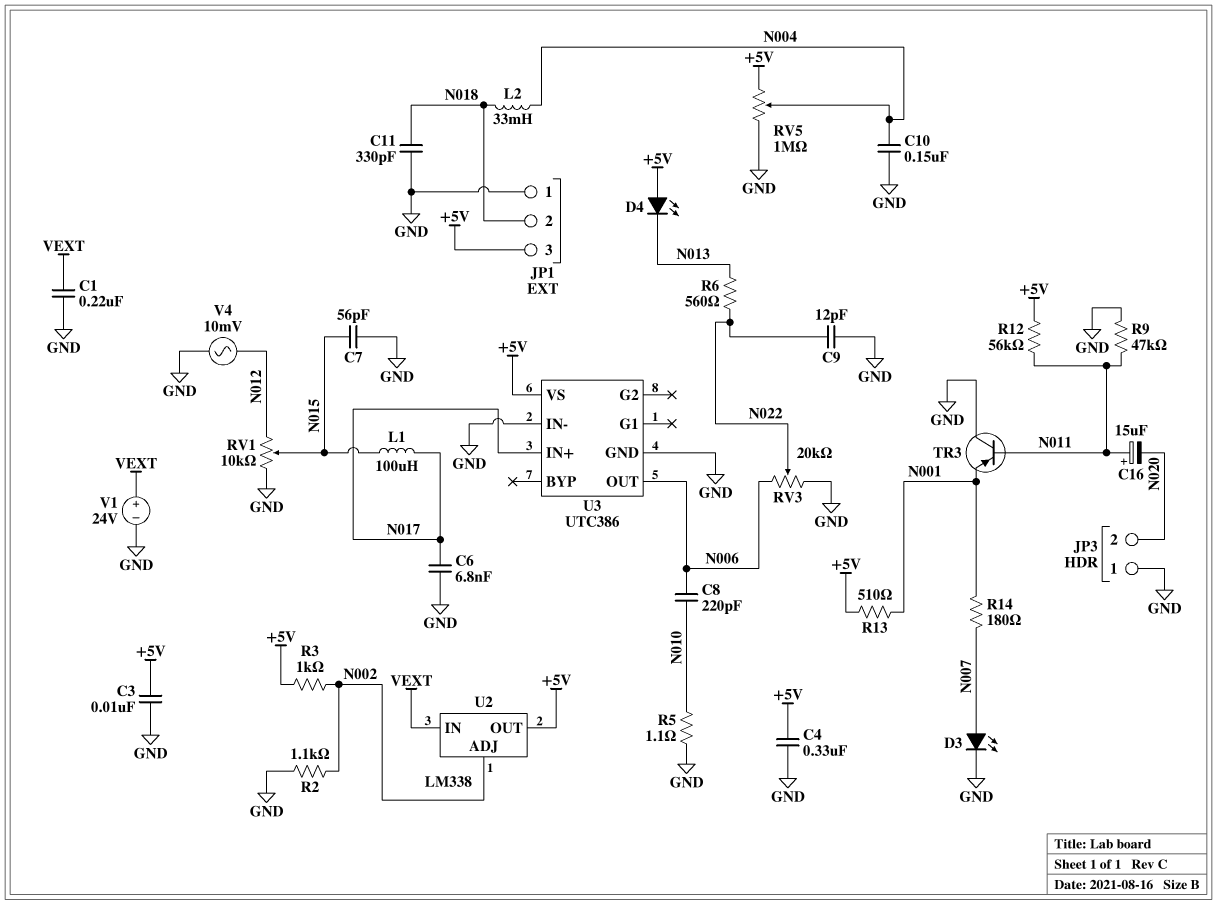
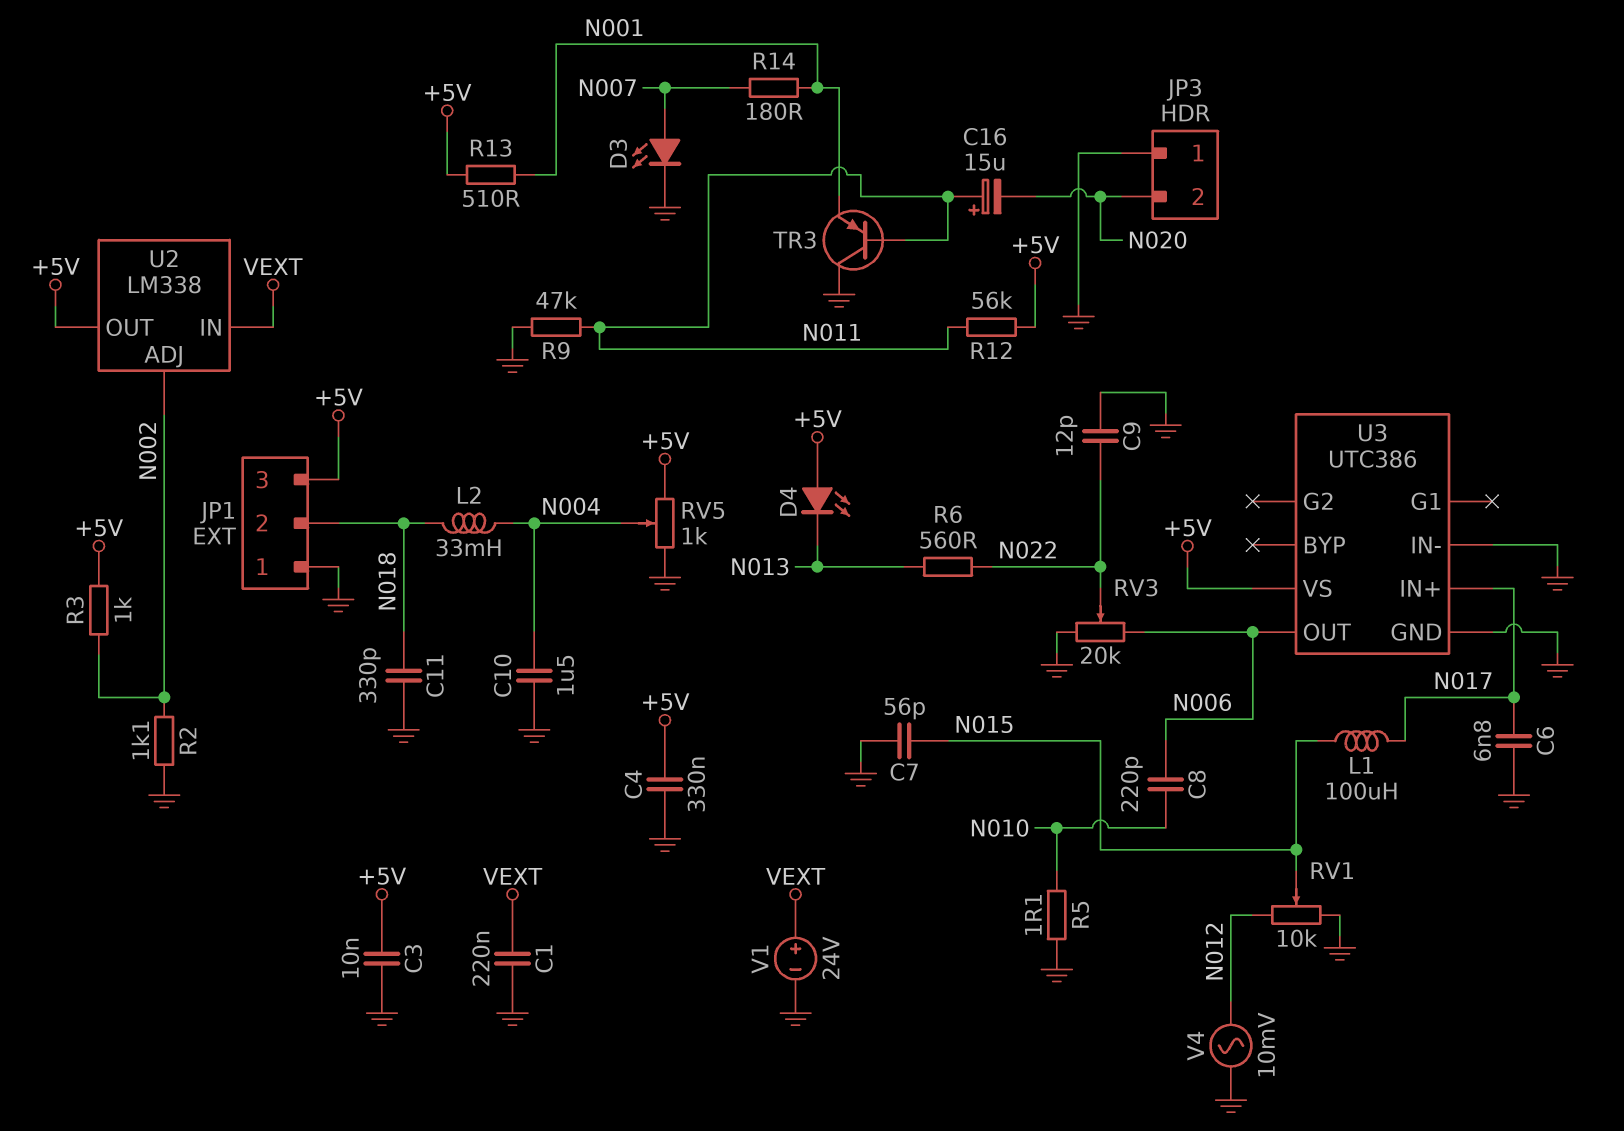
C10: 150nF (GND, N004) -> 1.5uF (GND, N004)
RV5: 1M (+5V, GND, wiper N004) -> 1k (+5V, GND, wiper N004)

